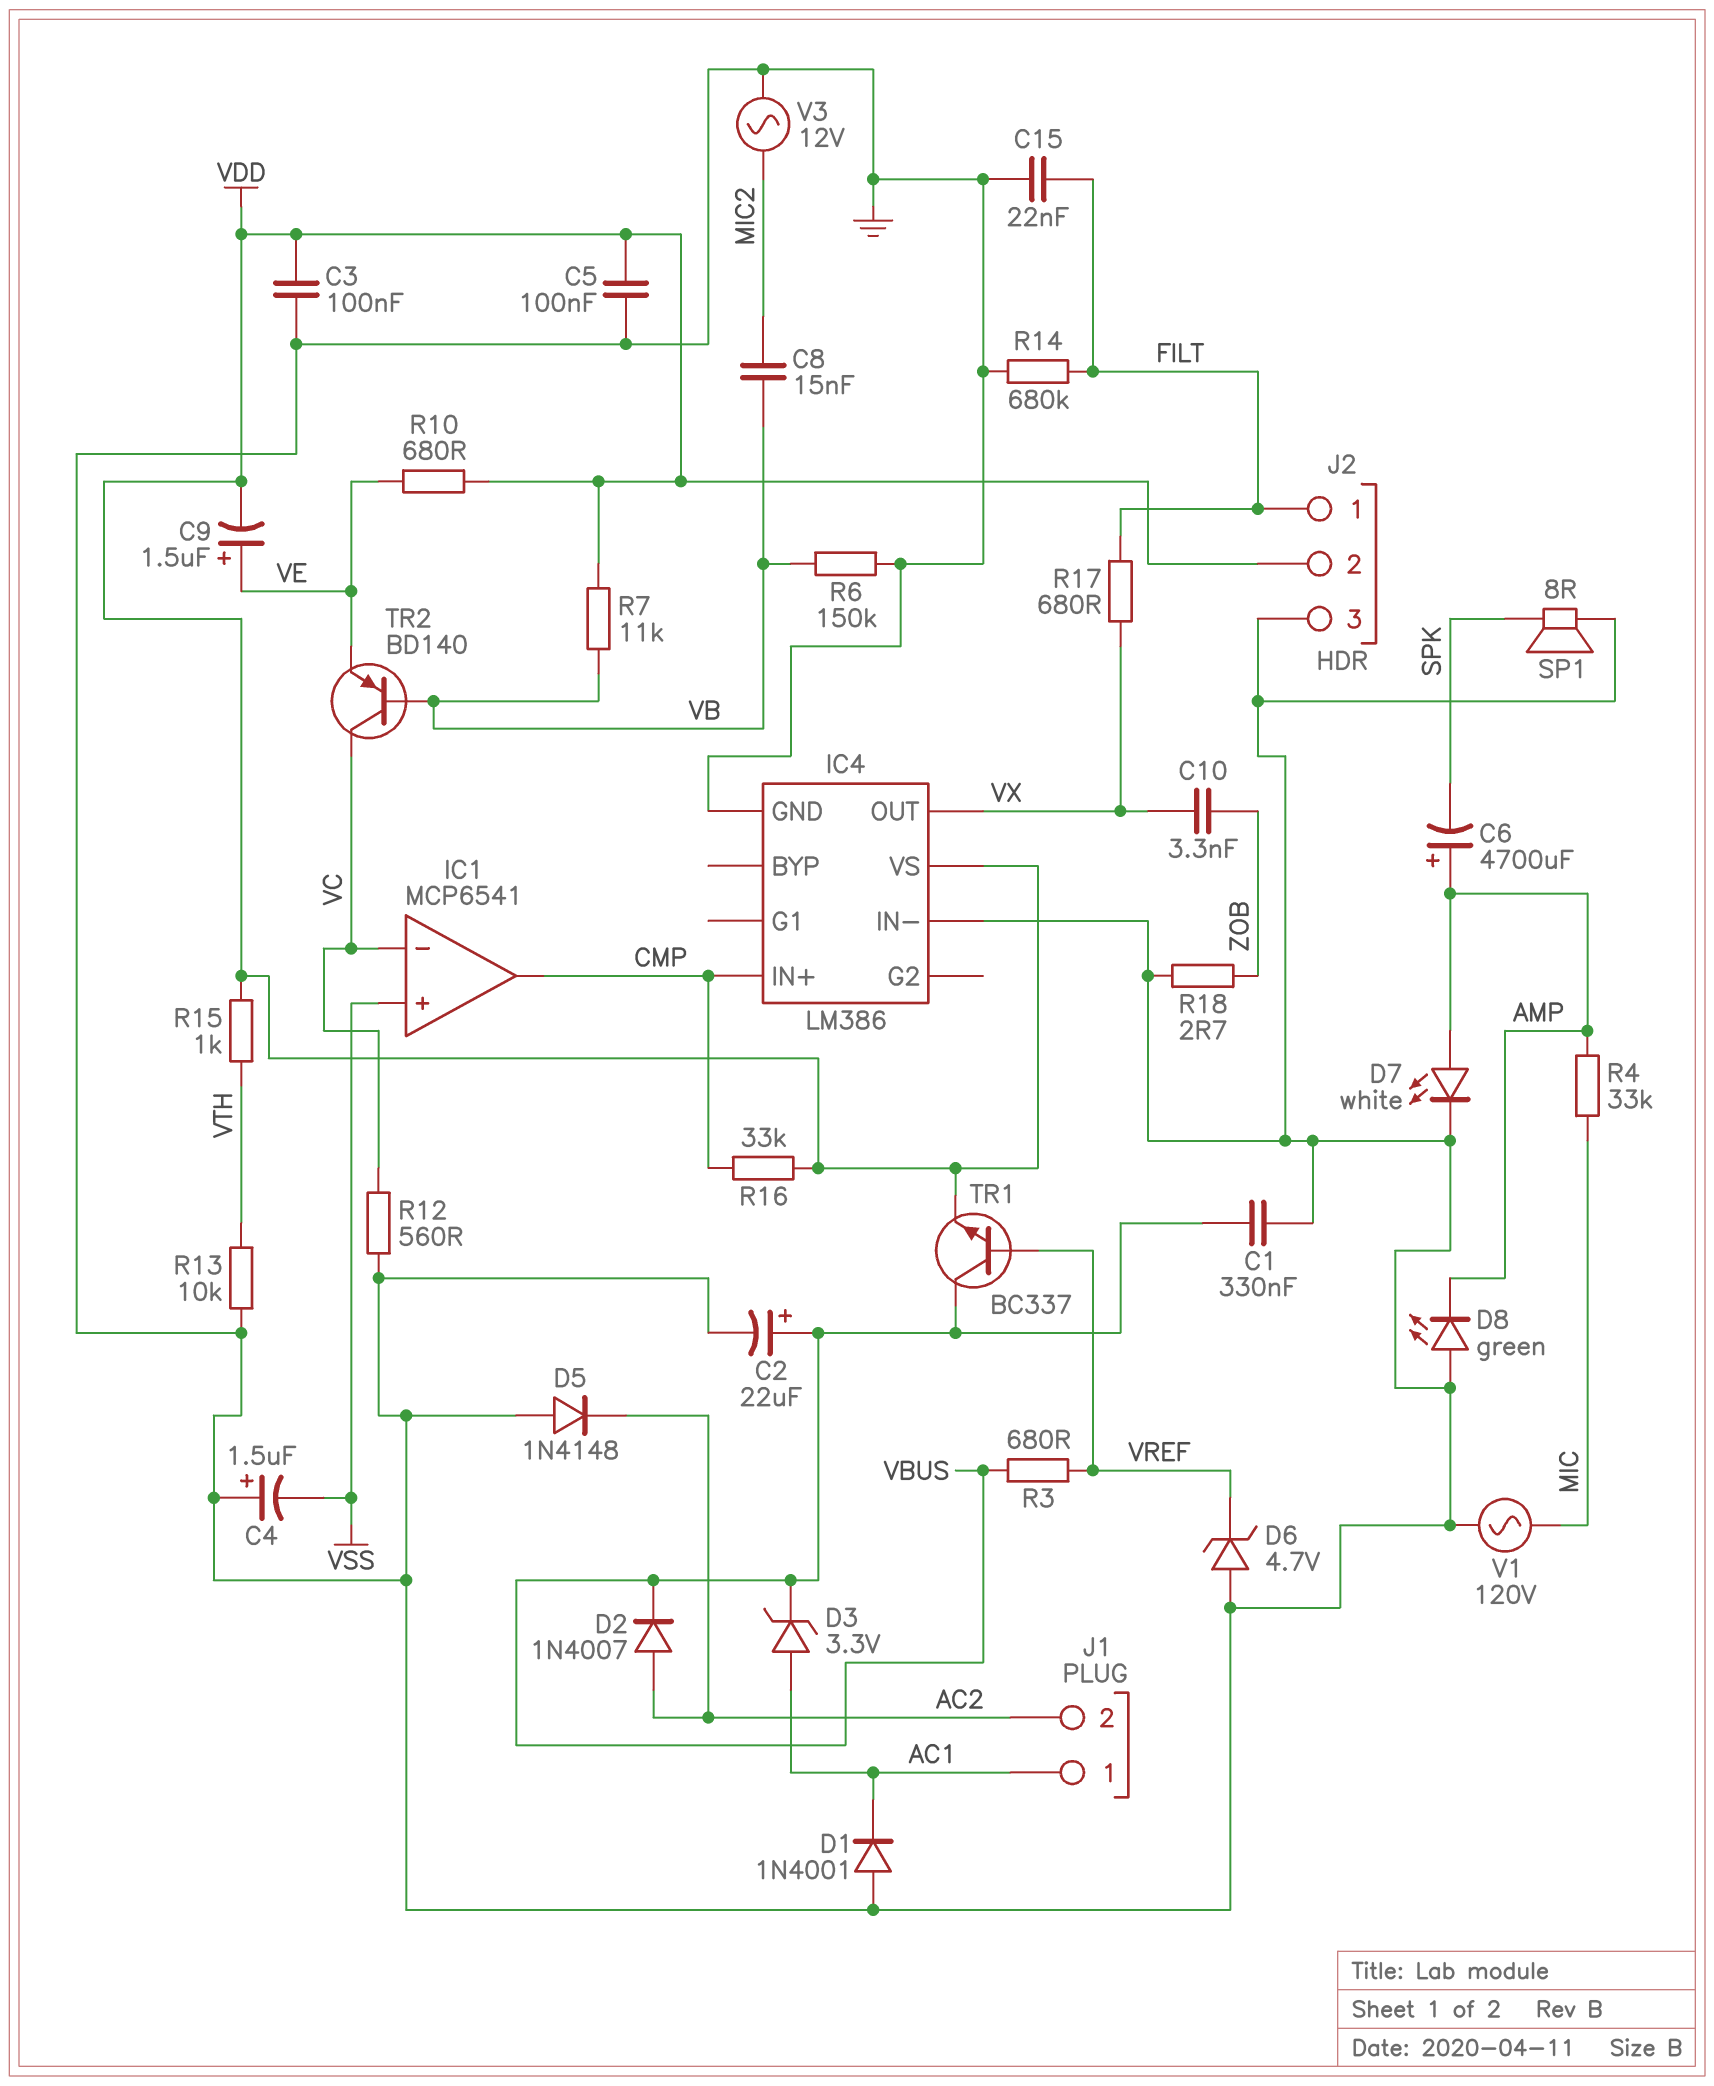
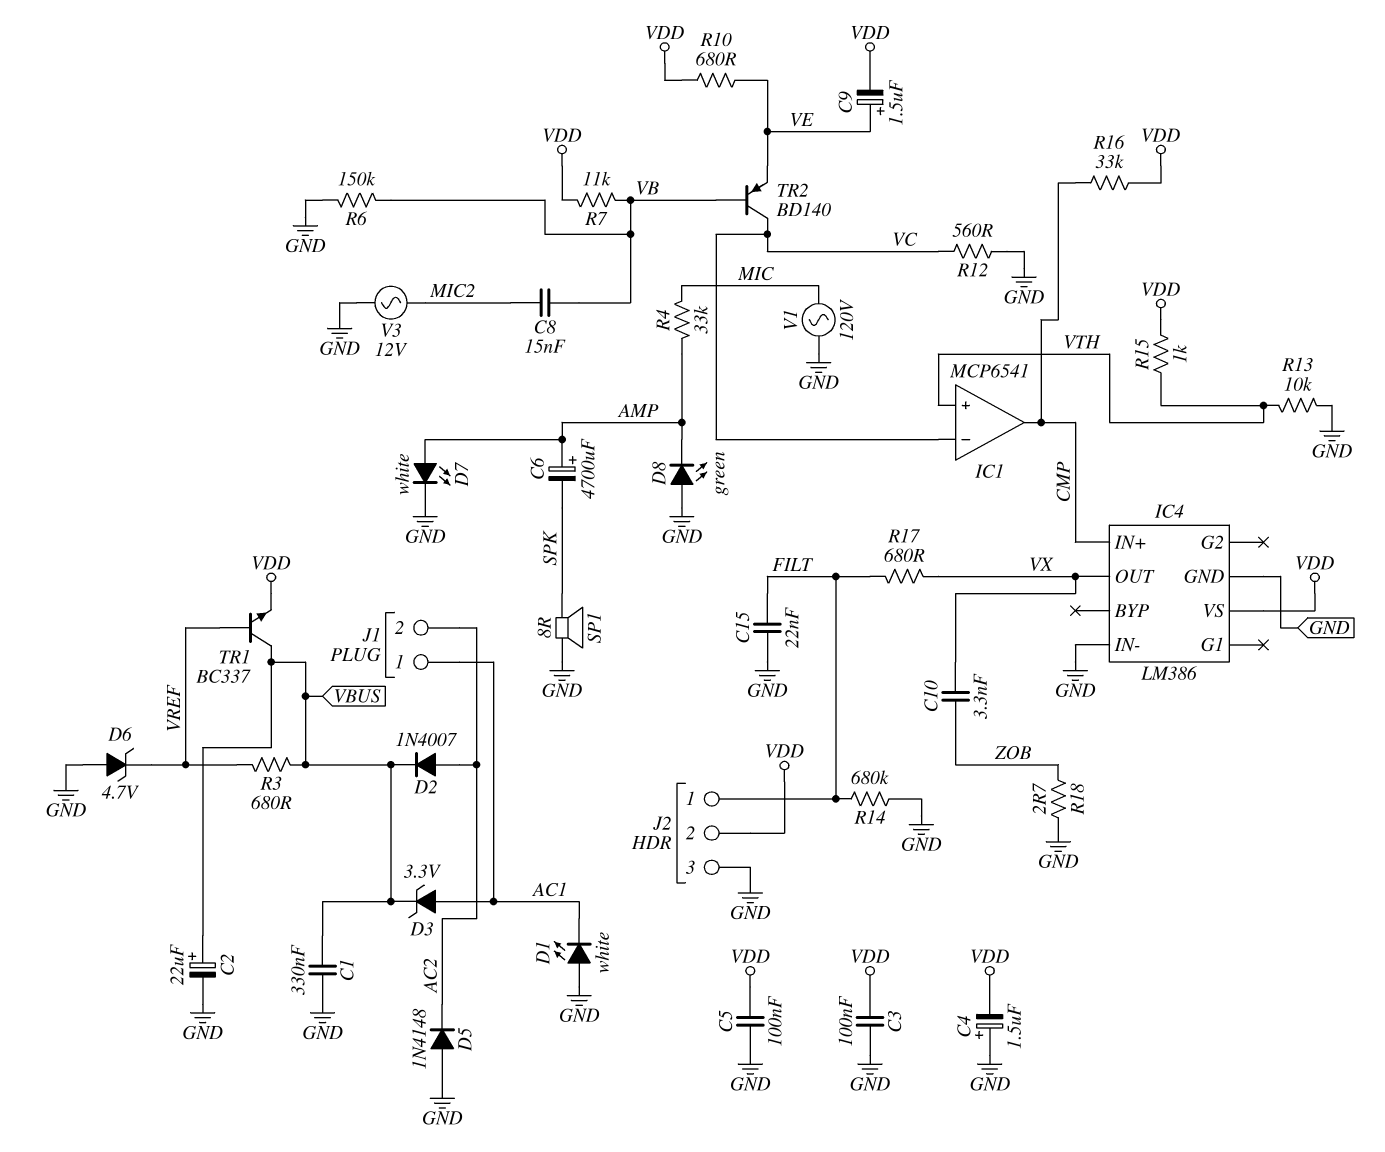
C4: 1.5uF (plus GND, minus VSS) -> 1.5uF (plus GND, minus VDD)
D1: diode 1N4001 (A GND, K AC1) -> LED white (A GND, K AC1)
IC1 pin in+: VSS -> VTH

